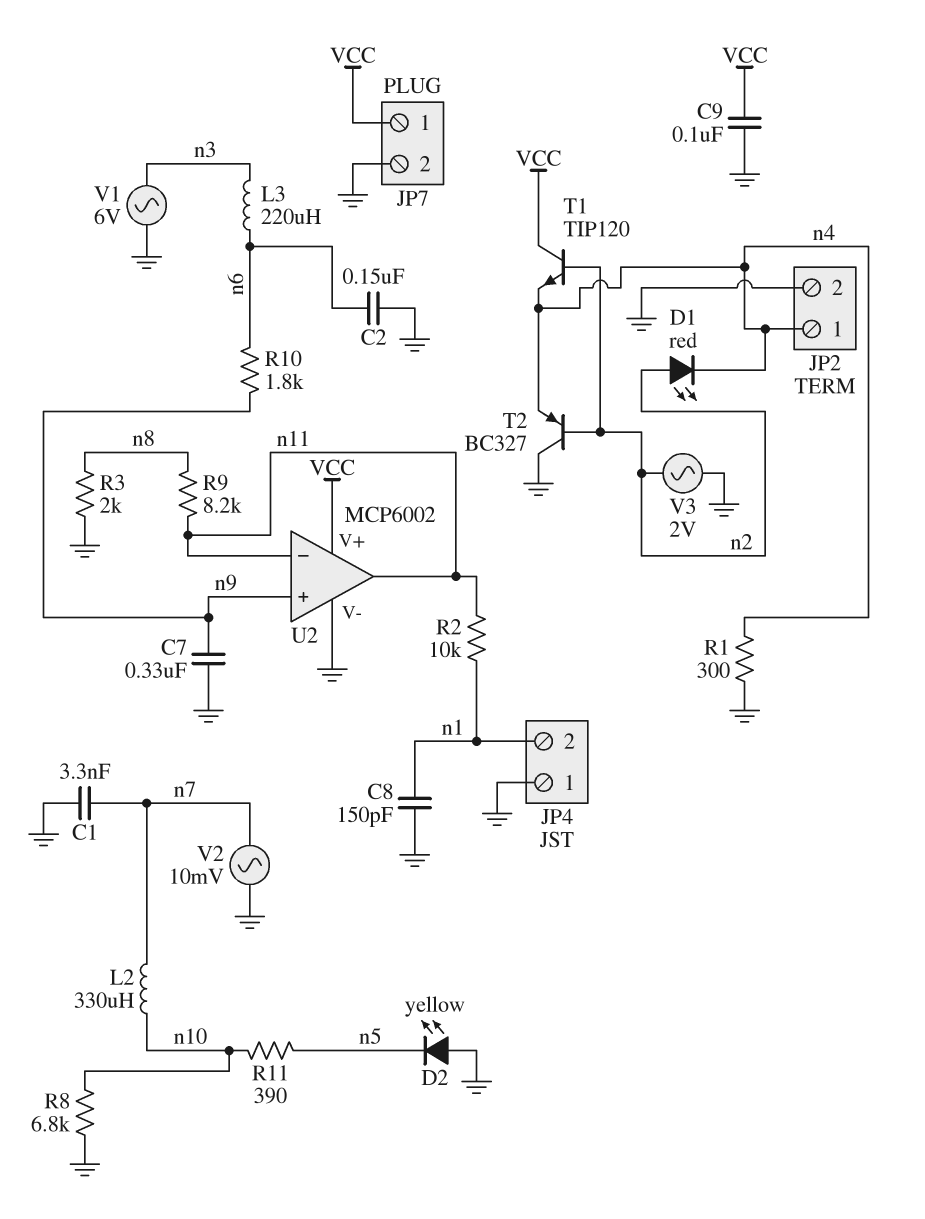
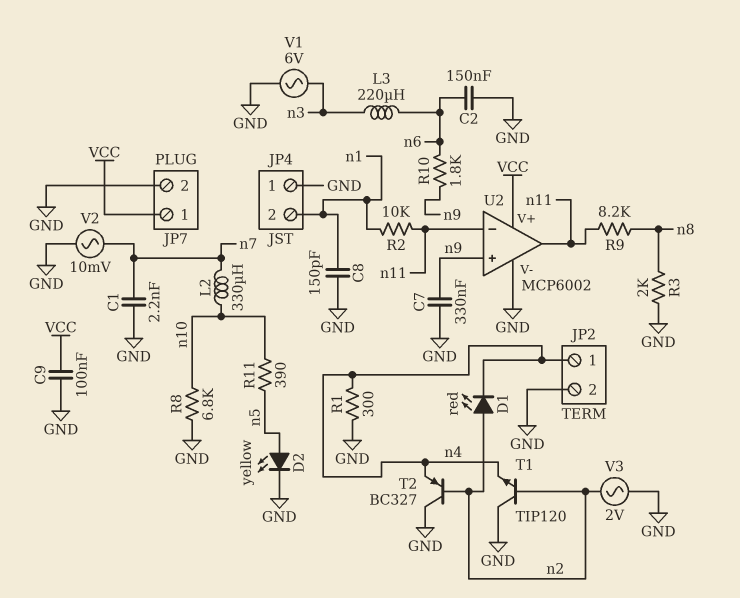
C1: 3.3nF (GND, n7) -> 2.2nF (GND, n7)
D2: LED yellow (A GND, K n5) -> LED yellow (A n5, K GND)
T1: NPN TIP120 (B n2, C VCC, E n4) -> NPN TIP120 (B n2, C GND, E n4)

